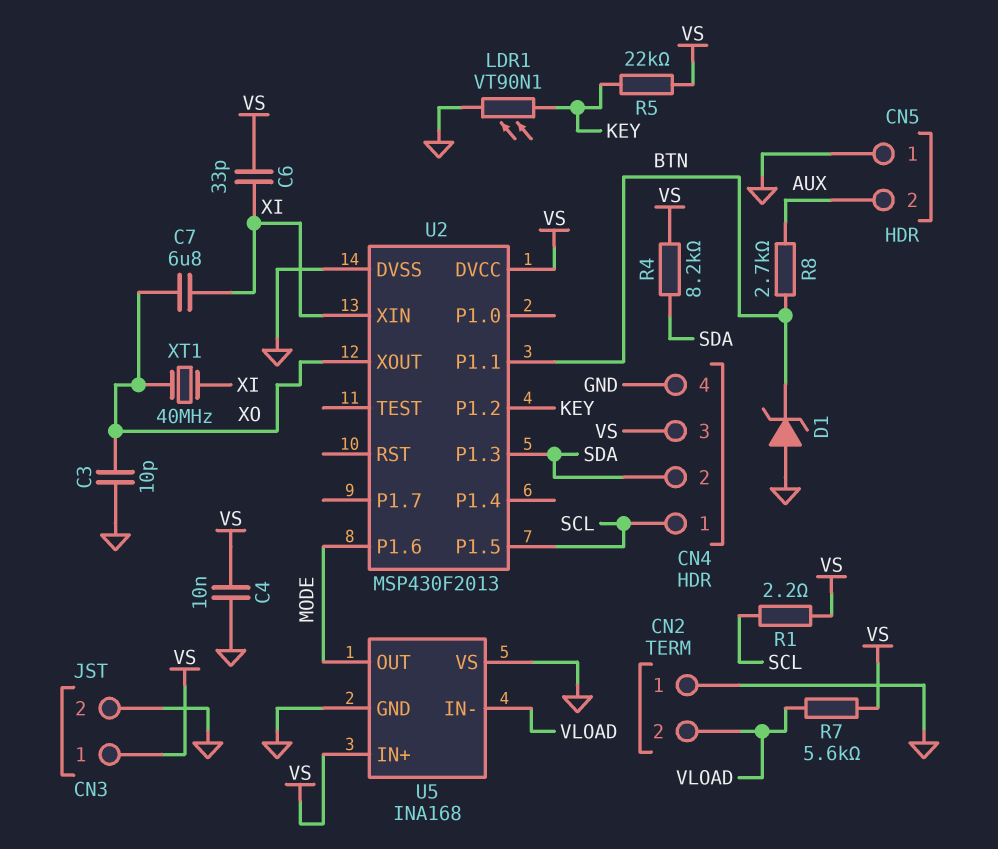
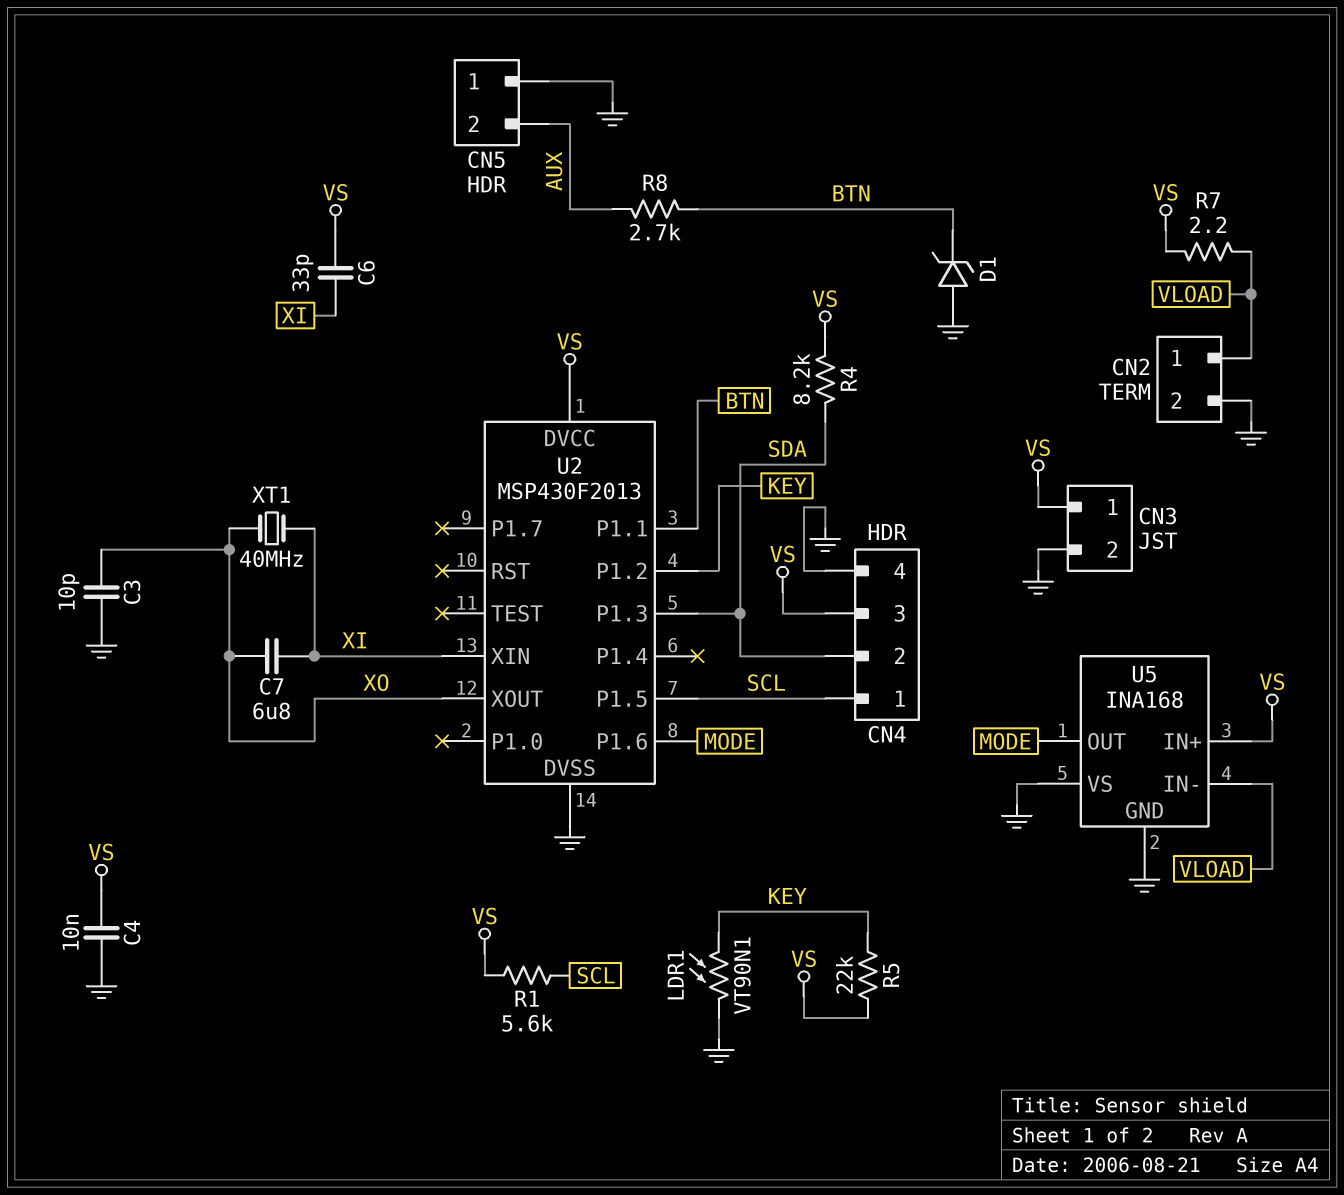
CN2 pin 1: GND -> VLOAD
CN2 pin 2: VLOAD -> GND
R1: 2.2 (SCL, VS) -> 5.6k (SCL, VS)
R7: 5.6k (VLOAD, VS) -> 2.2 (VLOAD, VS)

